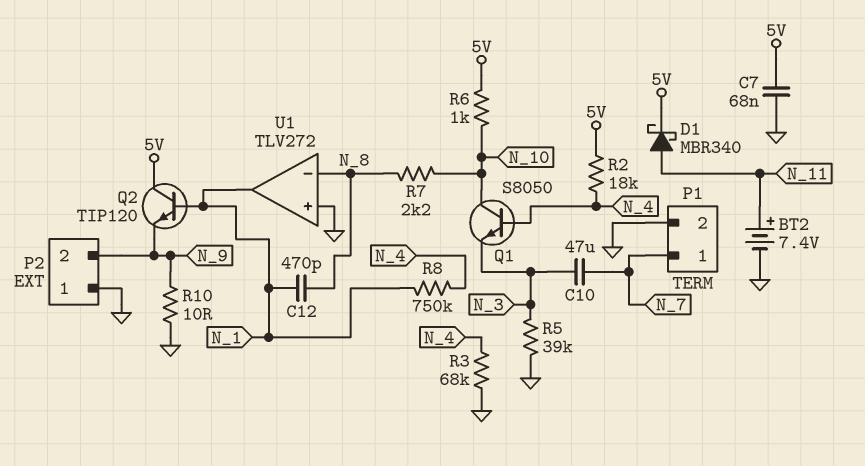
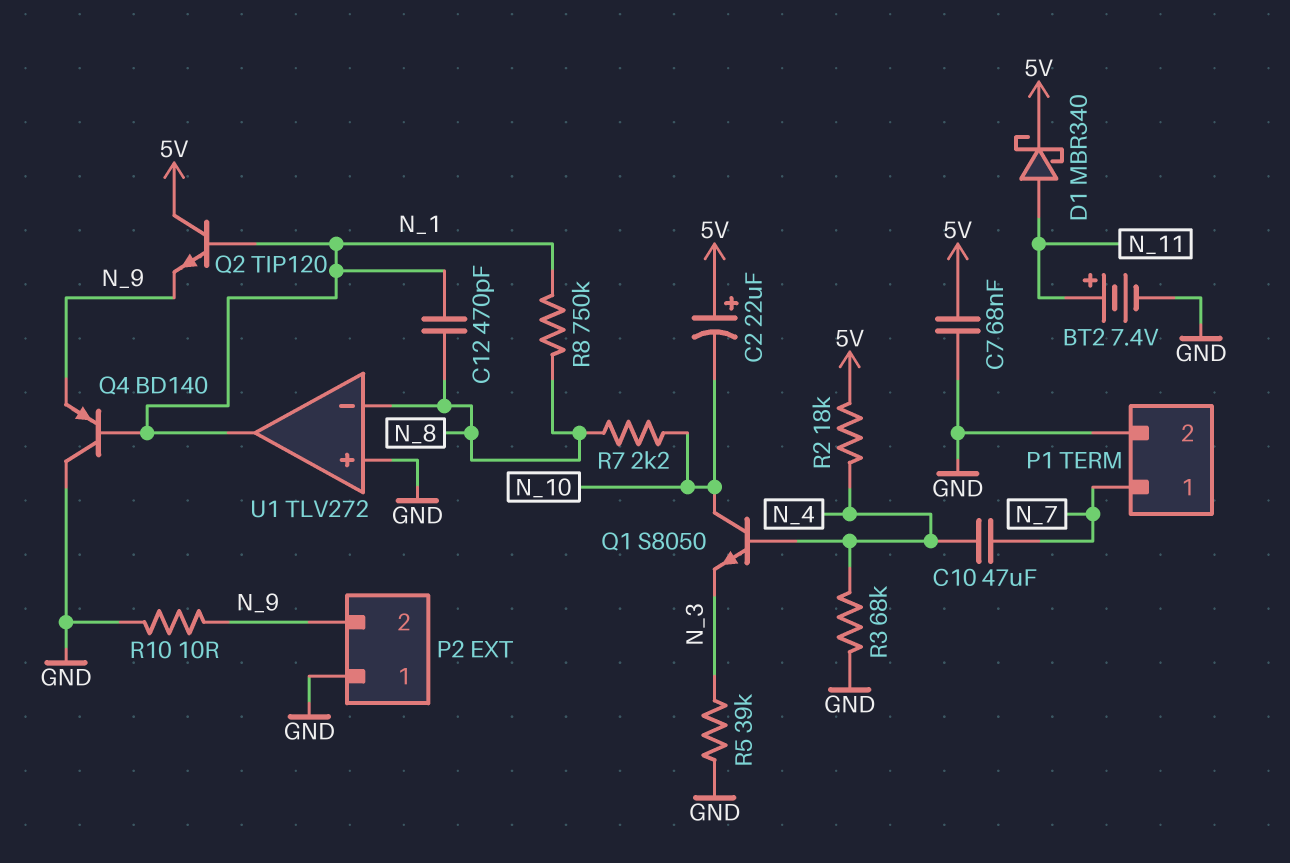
C2: none -> 22uF (plus 5V, minus N_10)
C10: 47uF (N_3, N_7) -> 47uF (N_4, N_7)
Q4: none -> PNP BD140 (B N_1, C GND, E N_9)
R6: 1k (5V, N_10) -> none
R8: 750k (N_1, N_4) -> 750k (N_1, N_8)

